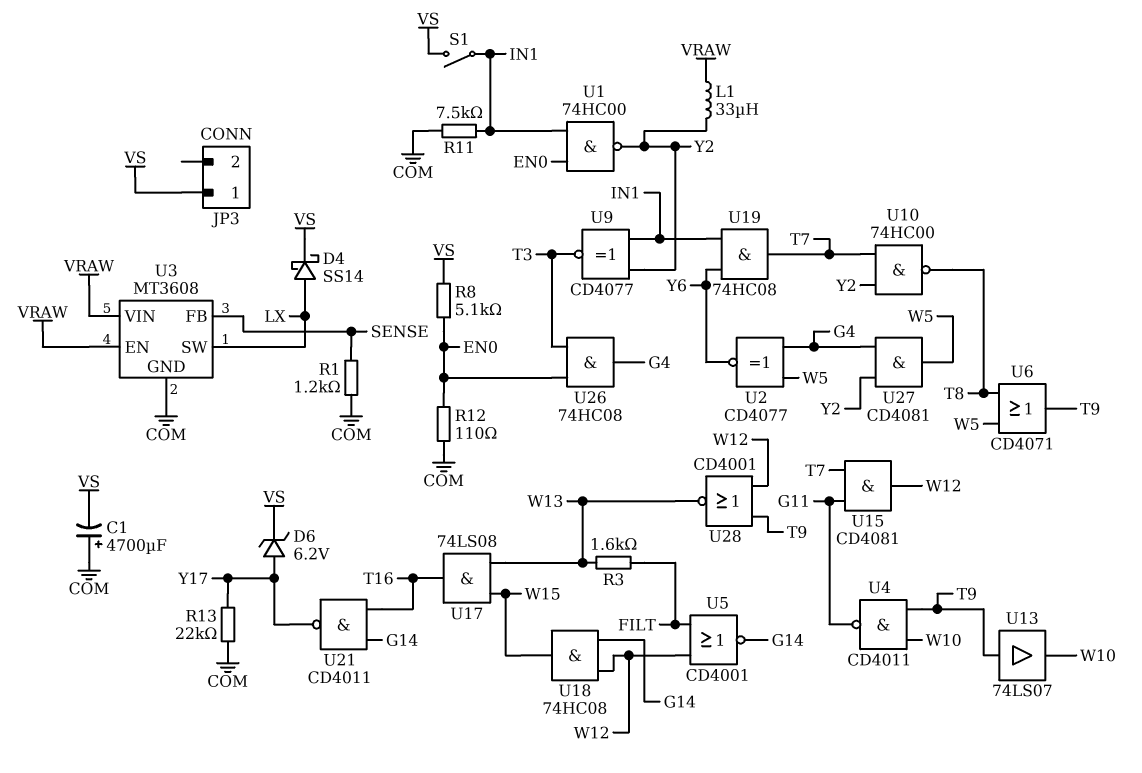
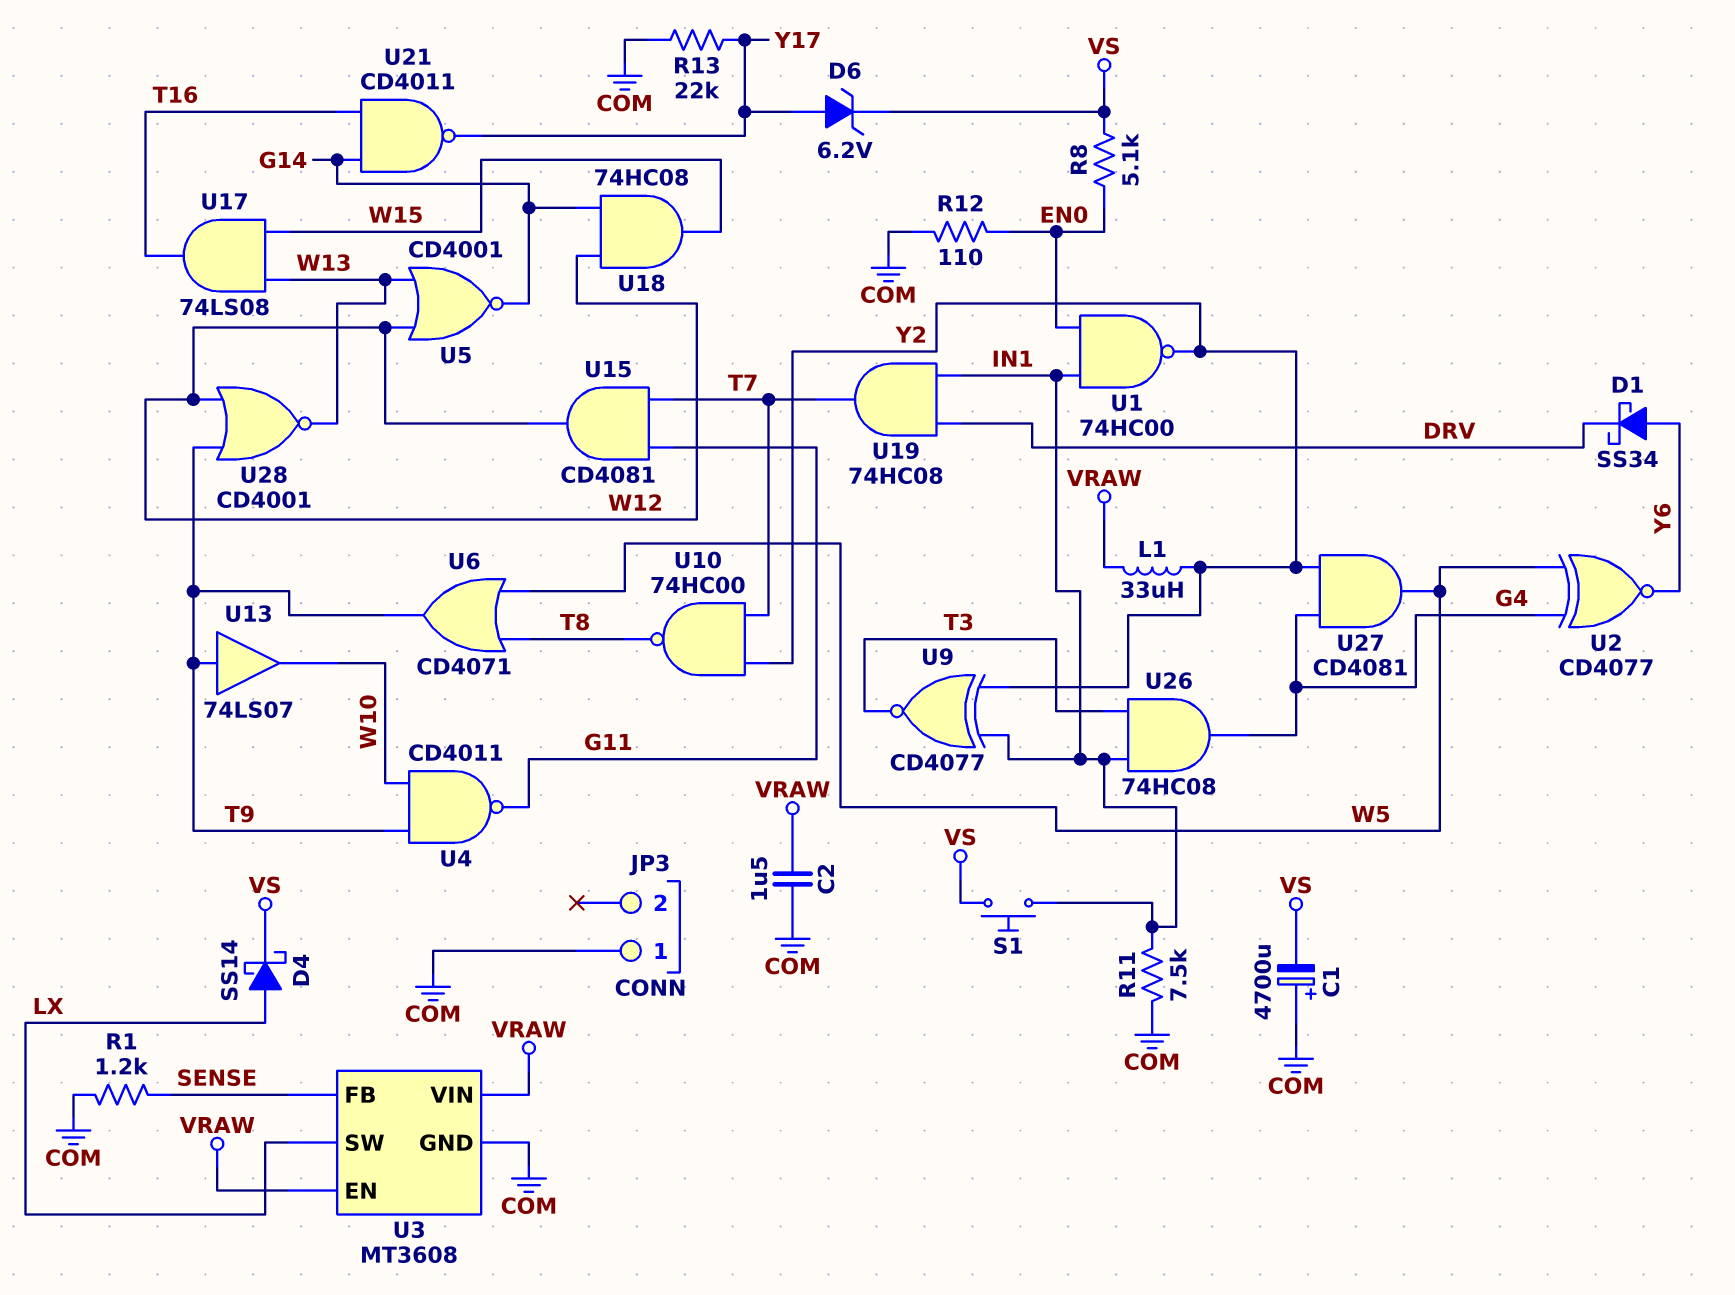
C2: none -> 1.5uF (COM, VRAW)
D1: none -> schottky SS34 (A Y6, K DRV)
JP3 pin 1: VS -> COM
R3: 1.6k (FILT, W13) -> none
S1: switch (IN1, VS) -> button (IN1, VS)
U5: NOR CD4001 (in FILT, in W12, out G14) -> NOR CD4001 (in W12, in W13, out G14)
U19: AND 74HC08 (in IN1, in Y6, out T7) -> AND 74HC08 (in DRV, in IN1, out T7)
U26: AND 74HC08 (in EN0, in T3, out G4) -> AND 74HC08 (in IN1, in T3, out G4)

